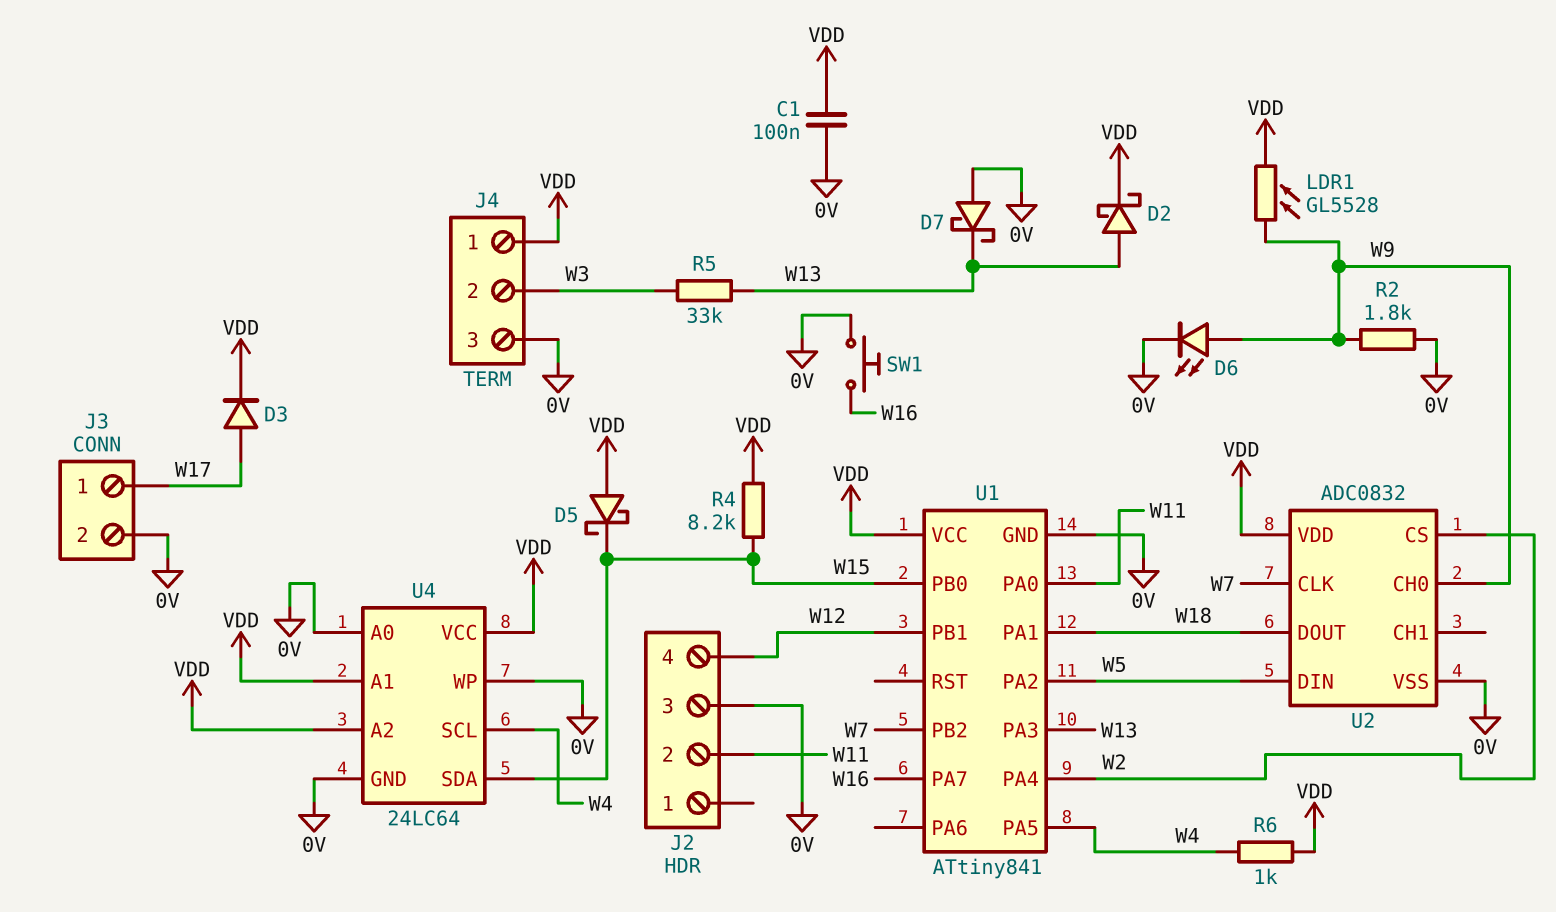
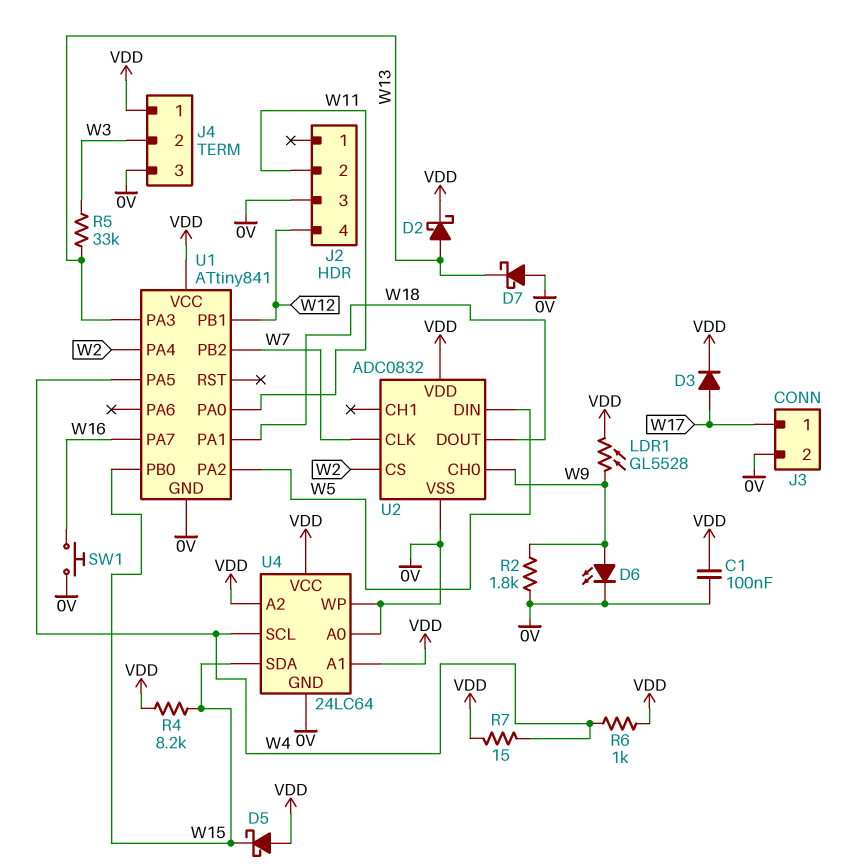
R7: none -> 15 (VDD, W4)

